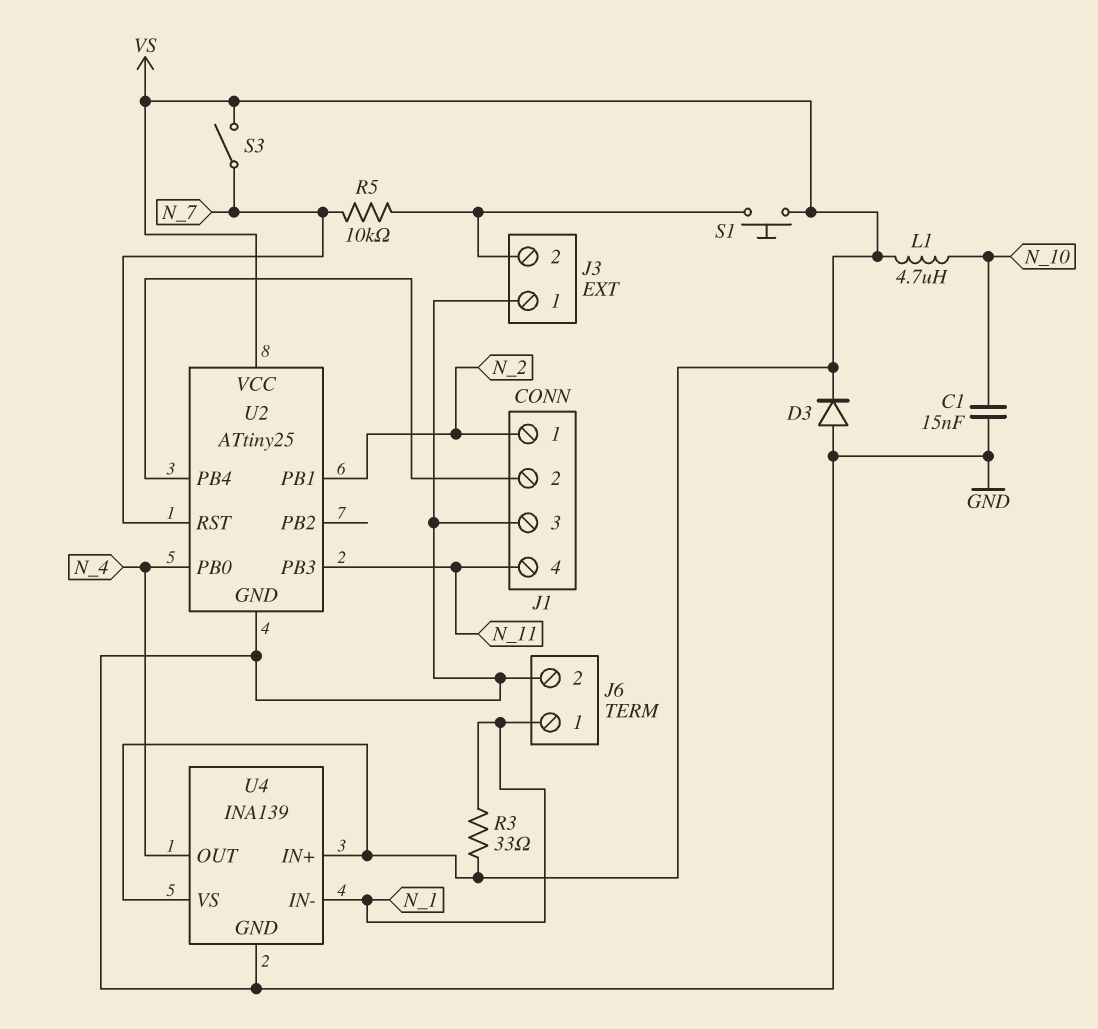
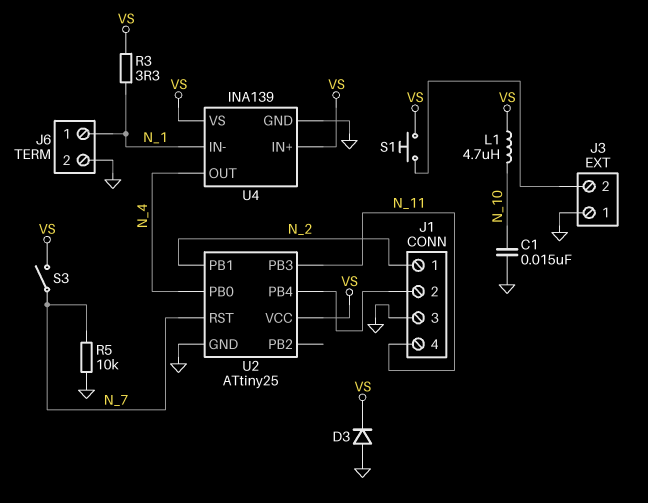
R3: 33 (N_1, VS) -> 3.3 (N_1, VS)
R5: 10k (J3/2, N_7) -> 10k (GND, N_7)

